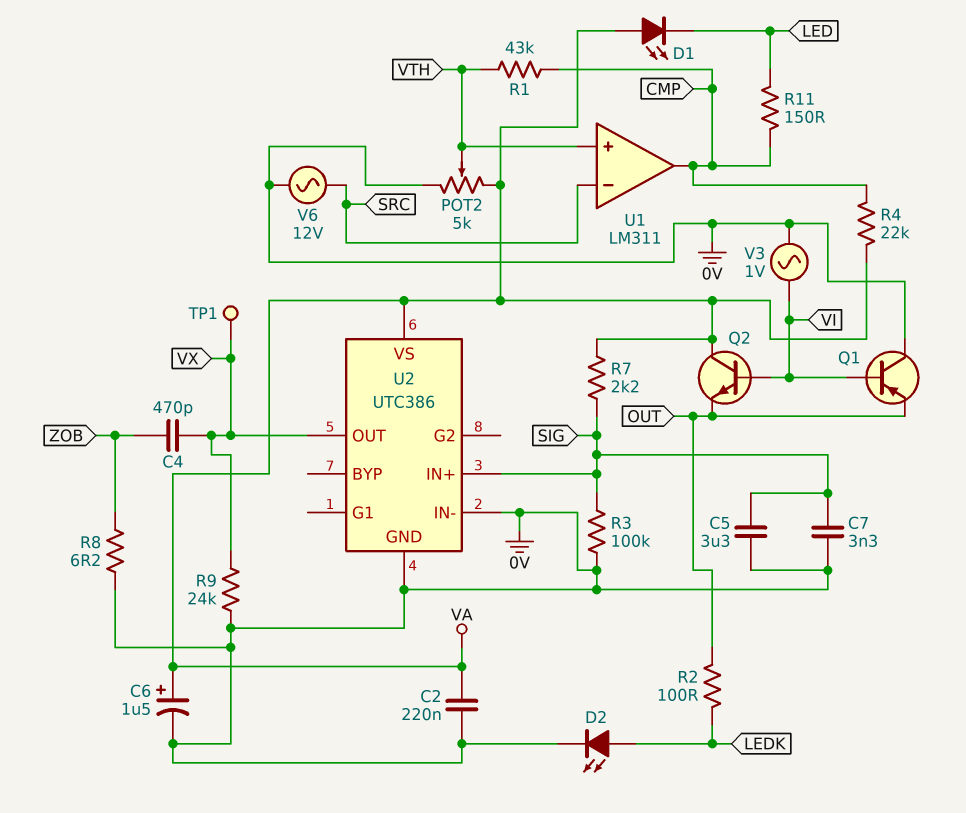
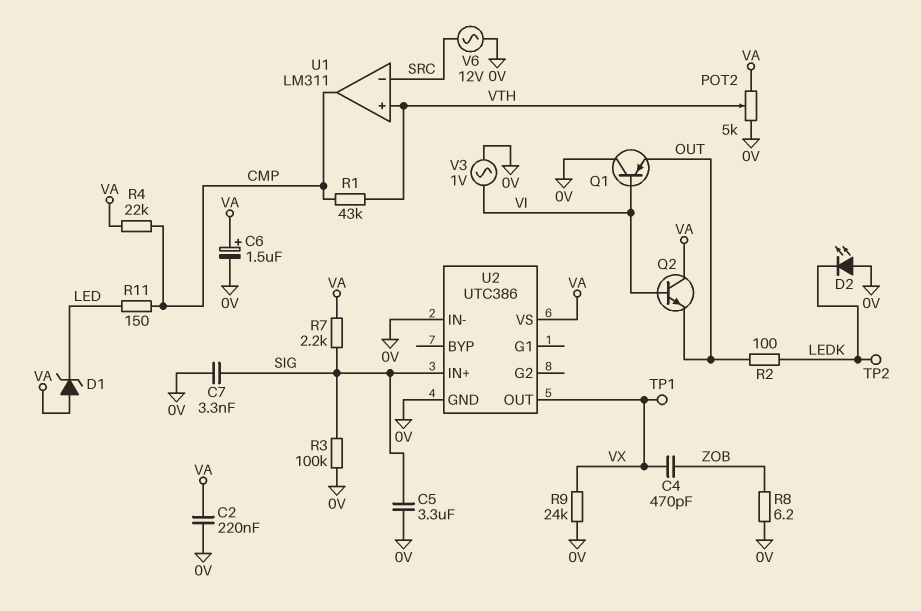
D1: LED (A VA, K LED) -> zener (A VA, K LED)
D2: LED (A LEDK, K 0V) -> LED (A 0V, K LEDK)
TP2: none -> test point (LEDK)

